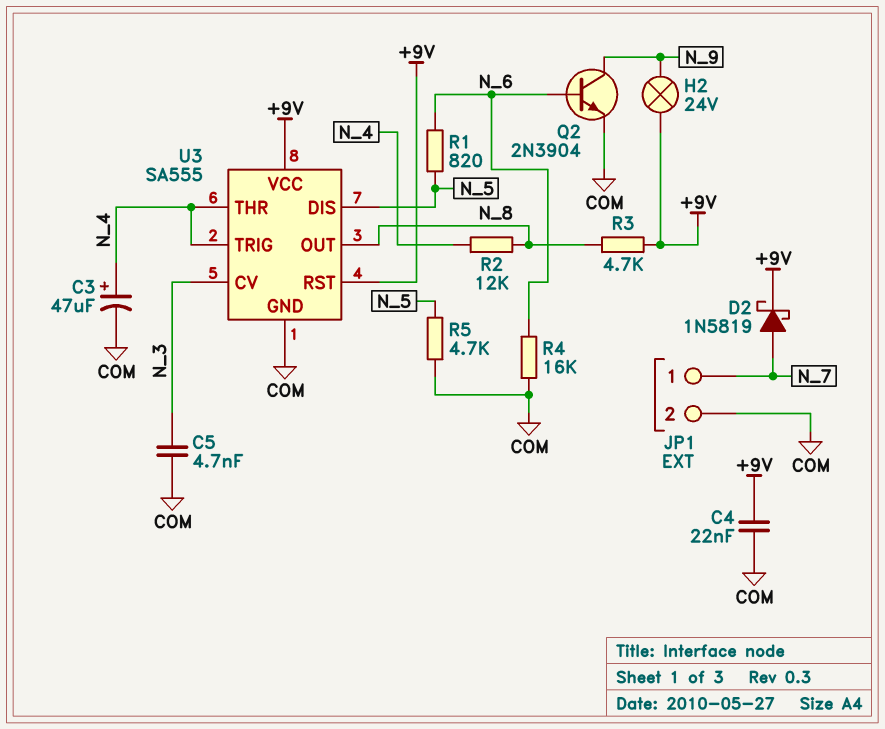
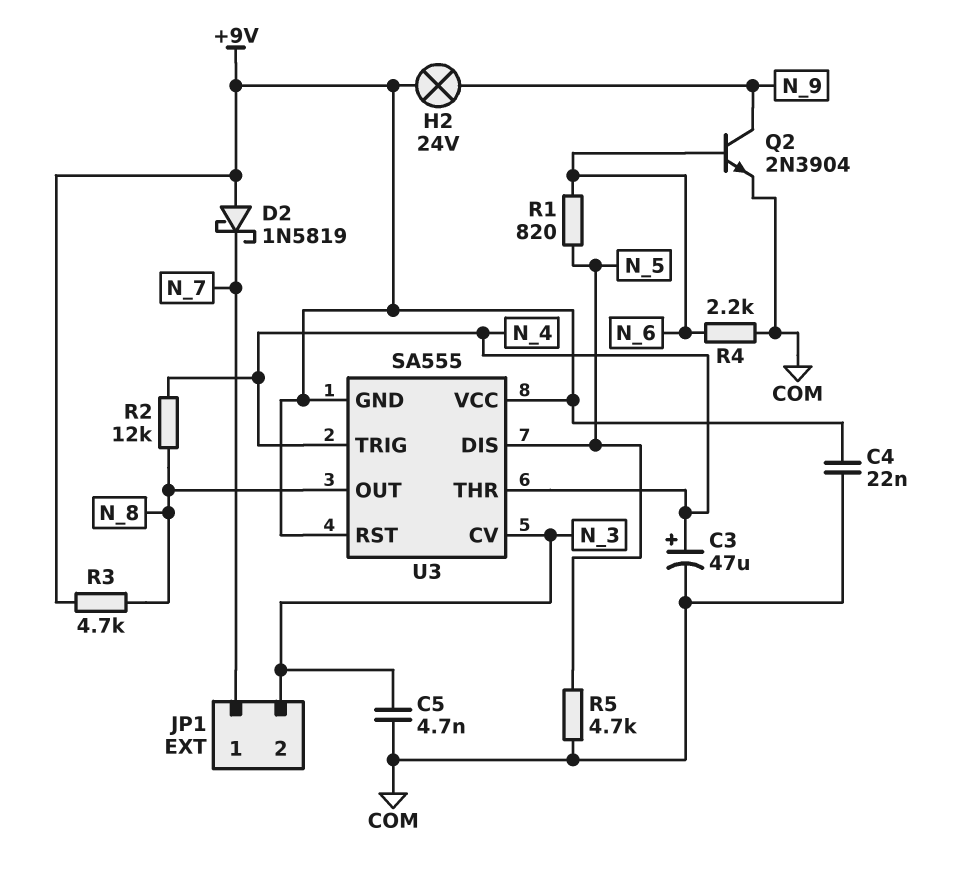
D2: schottky 1N5819 (A N_7, K +9V) -> schottky 1N5819 (A +9V, K N_7)
JP1 pin 2: COM -> N_3
R4: 16k (COM, N_6) -> 2.2k (COM, N_6)
U3 pin GND: COM -> +9V

